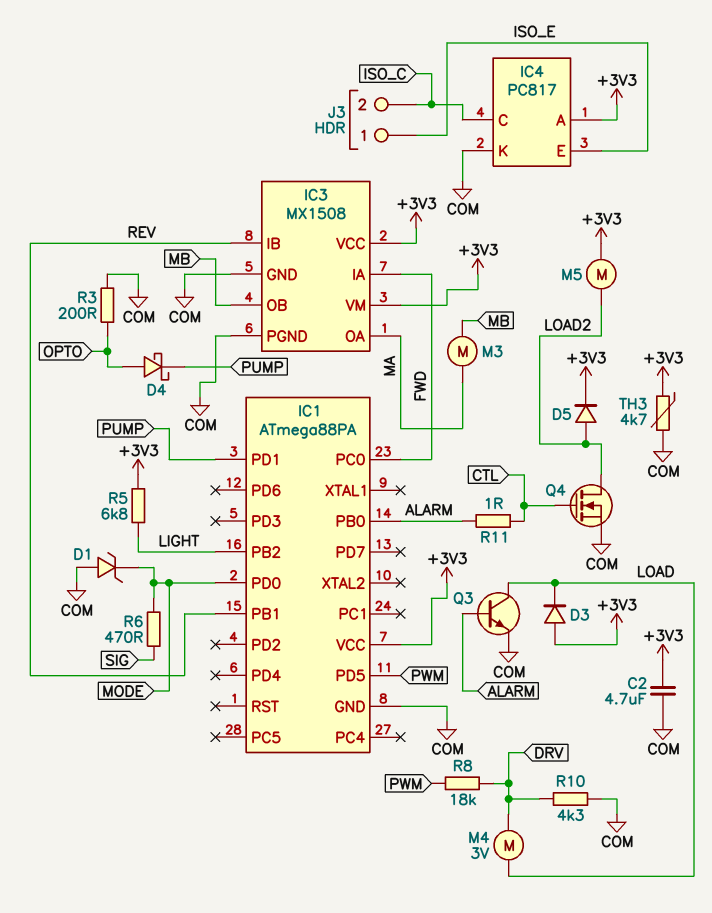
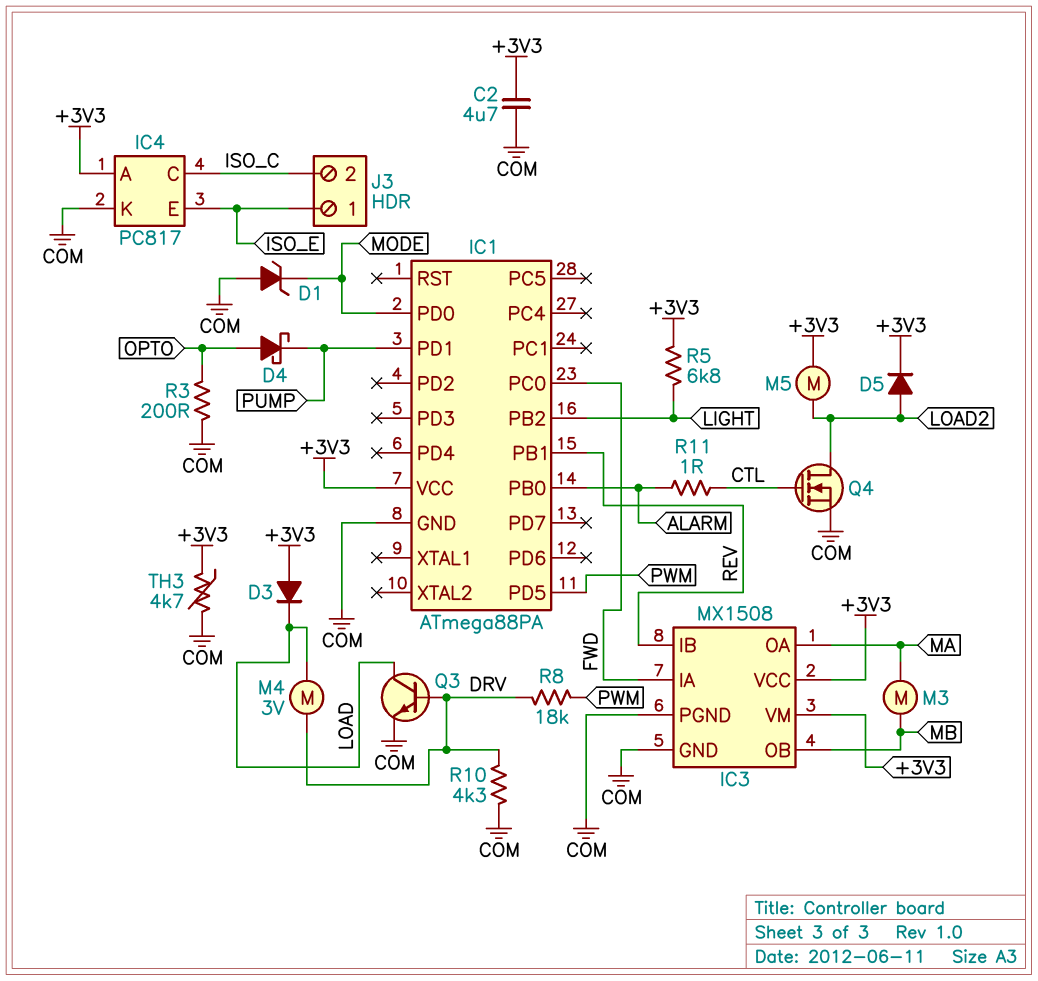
Q3: NPN (B ALARM, C LOAD, E COM) -> NPN (B DRV, C LOAD, E COM)
R6: 470 (MODE, SIG) -> none

